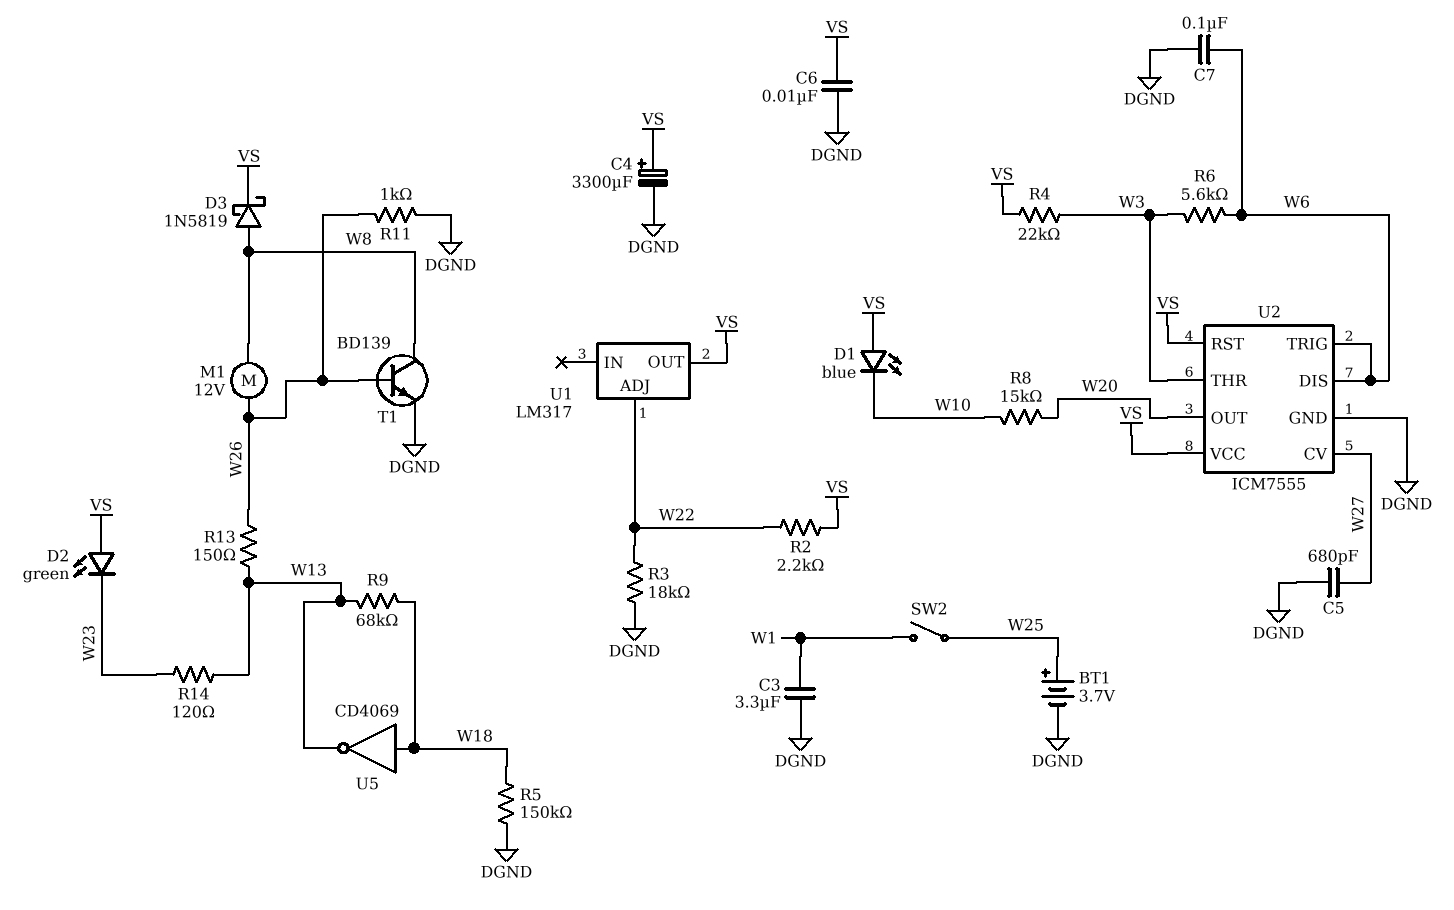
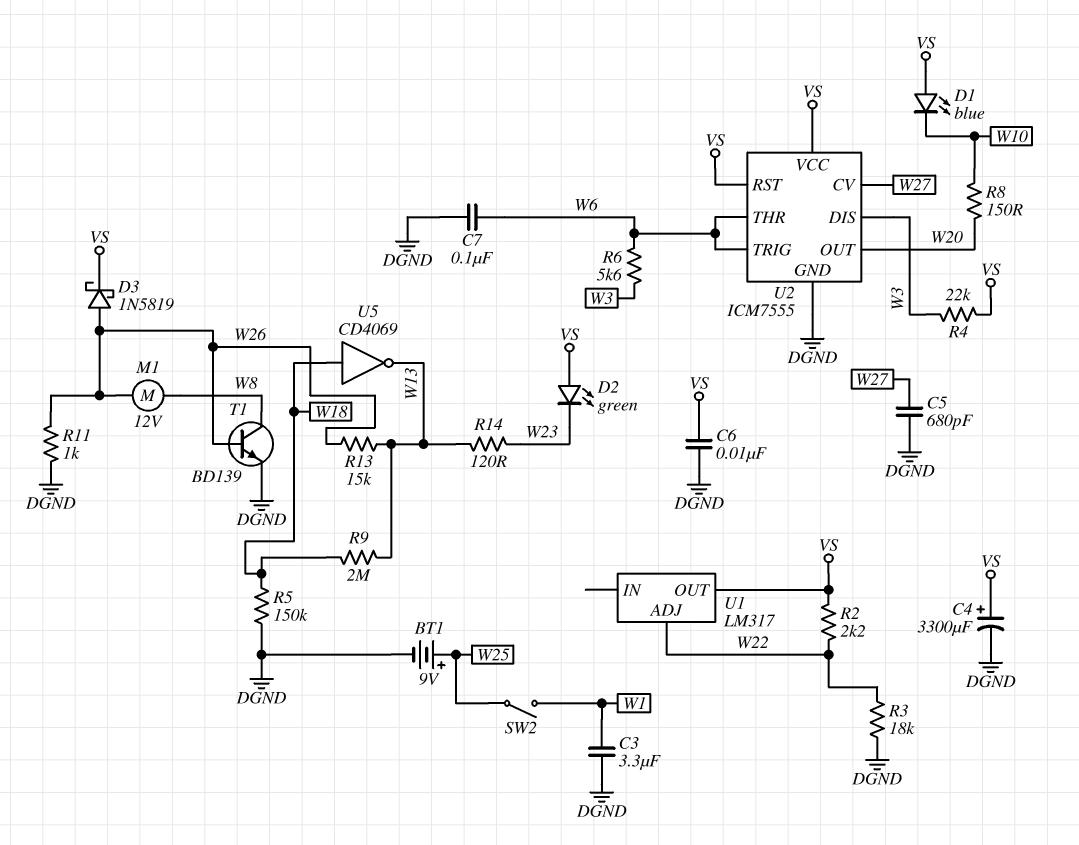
BT1: 3.7V (plus W25, minus DGND) -> 9V (plus W25, minus DGND)
D3: schottky 1N5819 (A W8, K VS) -> schottky 1N5819 (A W26, K VS)
R8: 15k (W10, W20) -> 150 (W10, W20)
R9: 68k (W13, W18) -> 2M (W13, W18)
R13: 150 (W13, W26) -> 15k (W13, W26)
U2 pin DIS: W6 -> W3
U2 pin THR: W3 -> W6

